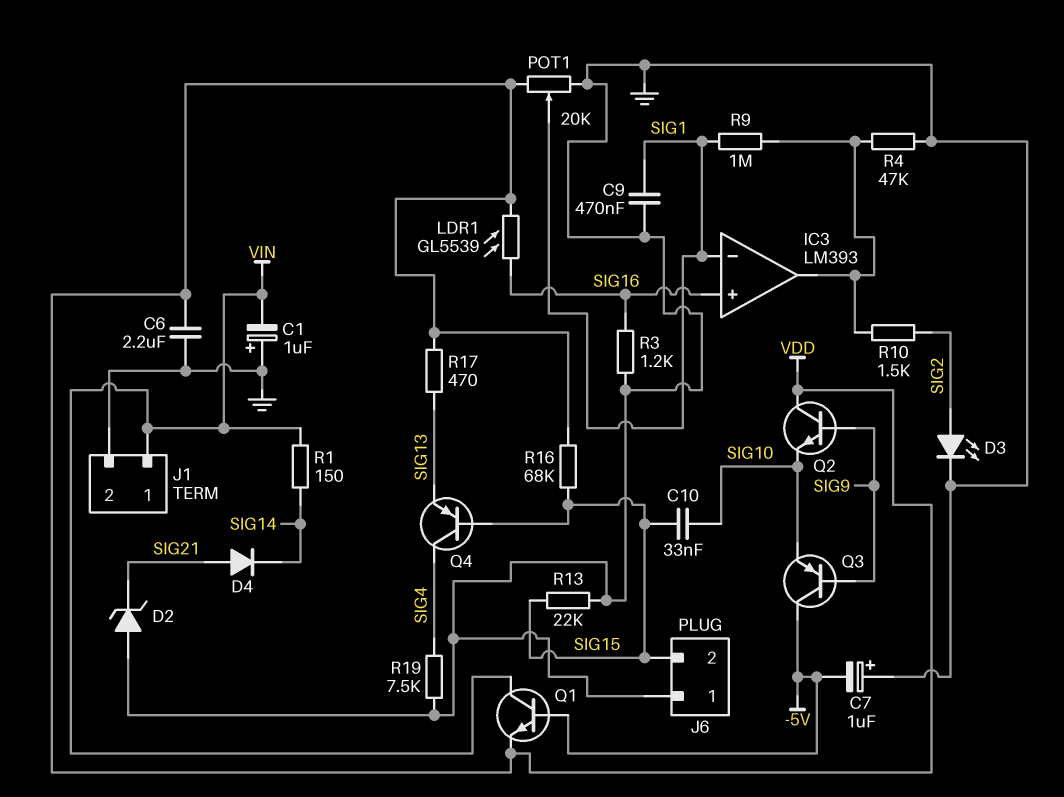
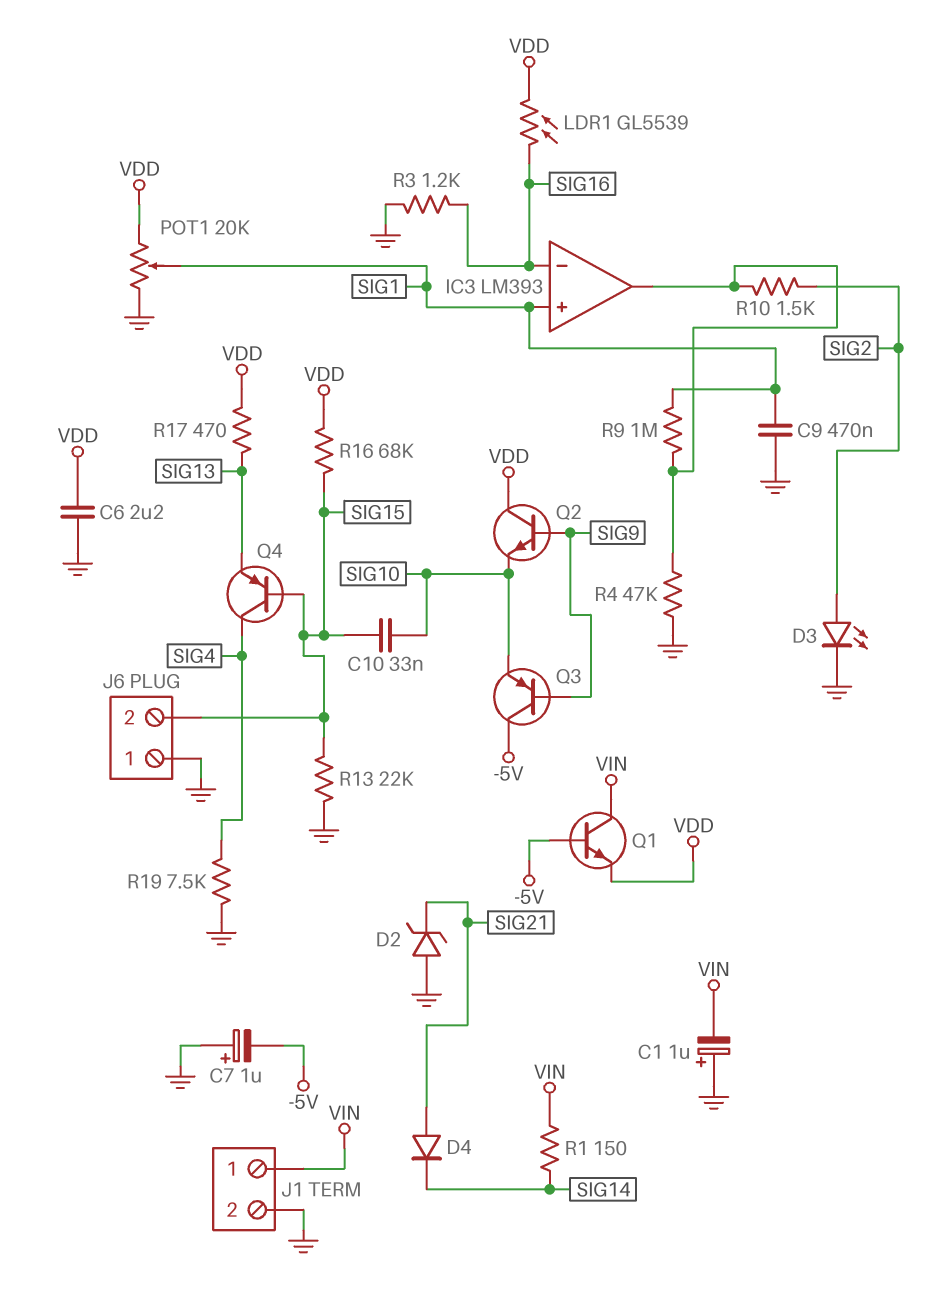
IC3 pin in+: SIG16 -> SIG1
IC3 pin in-: SIG1 -> SIG16

